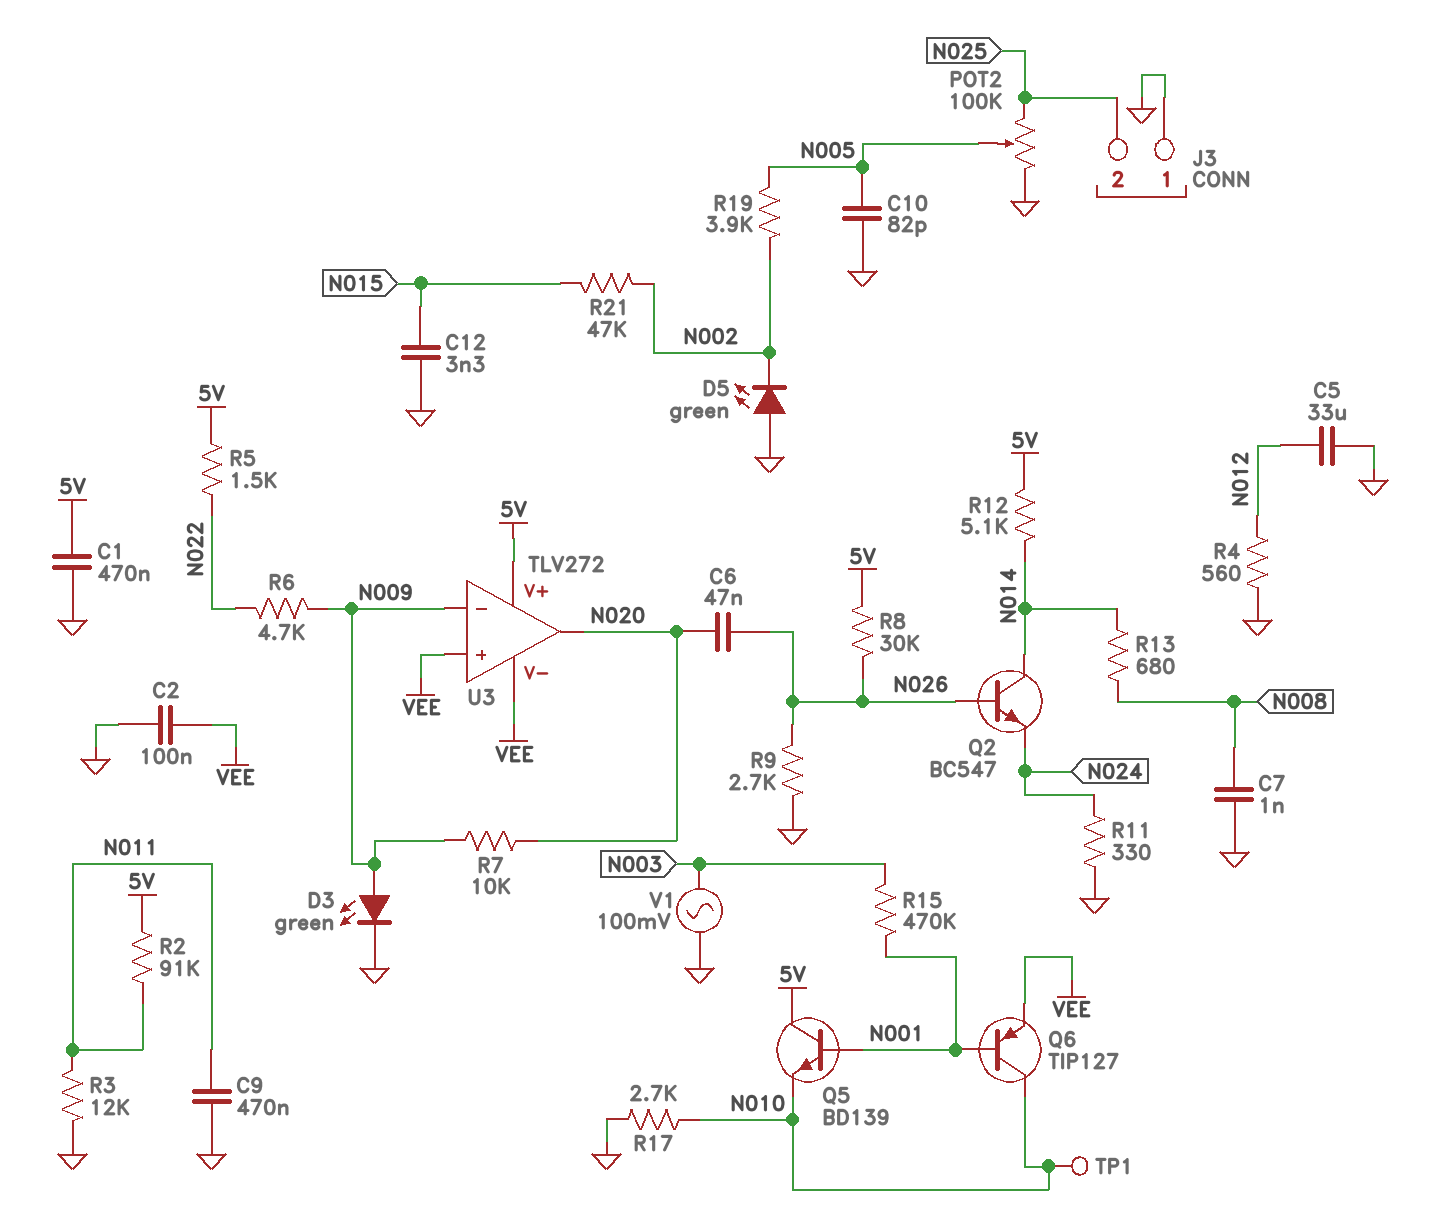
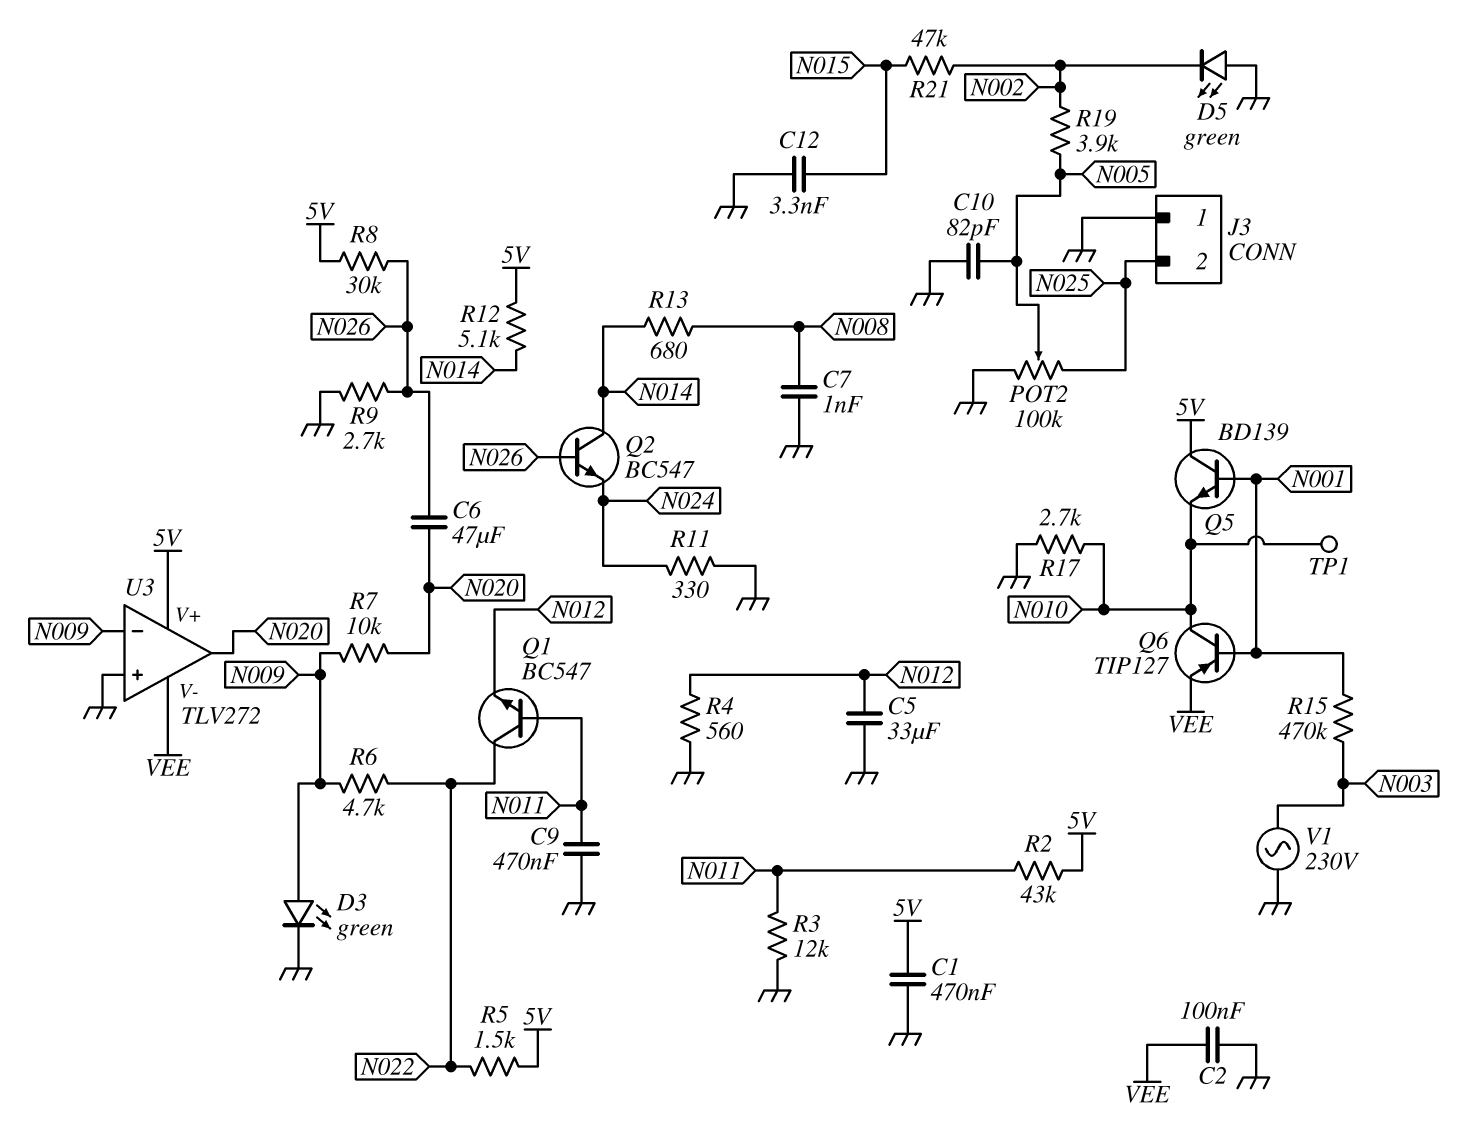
C6: 47nF (N020, N026) -> 47uF (N020, N026)
Q1: none -> NPN BC547 (B N011, C N022, E N012)
R2: 91k (5V, N011) -> 43k (5V, N011)
U3 pin in+: VEE -> GND
V1: AC 100mV (GND, N003) -> AC 230V (GND, N003)

